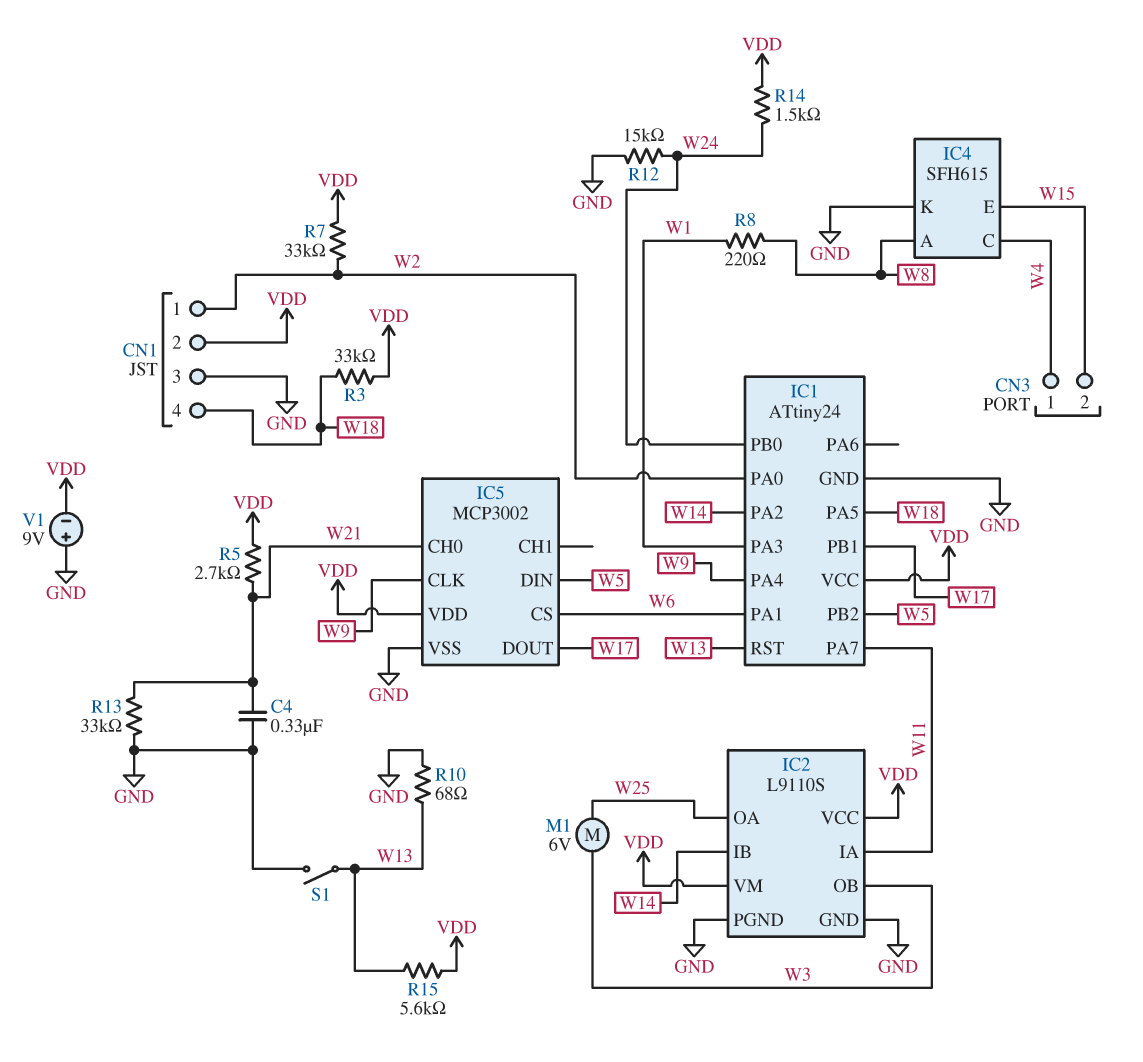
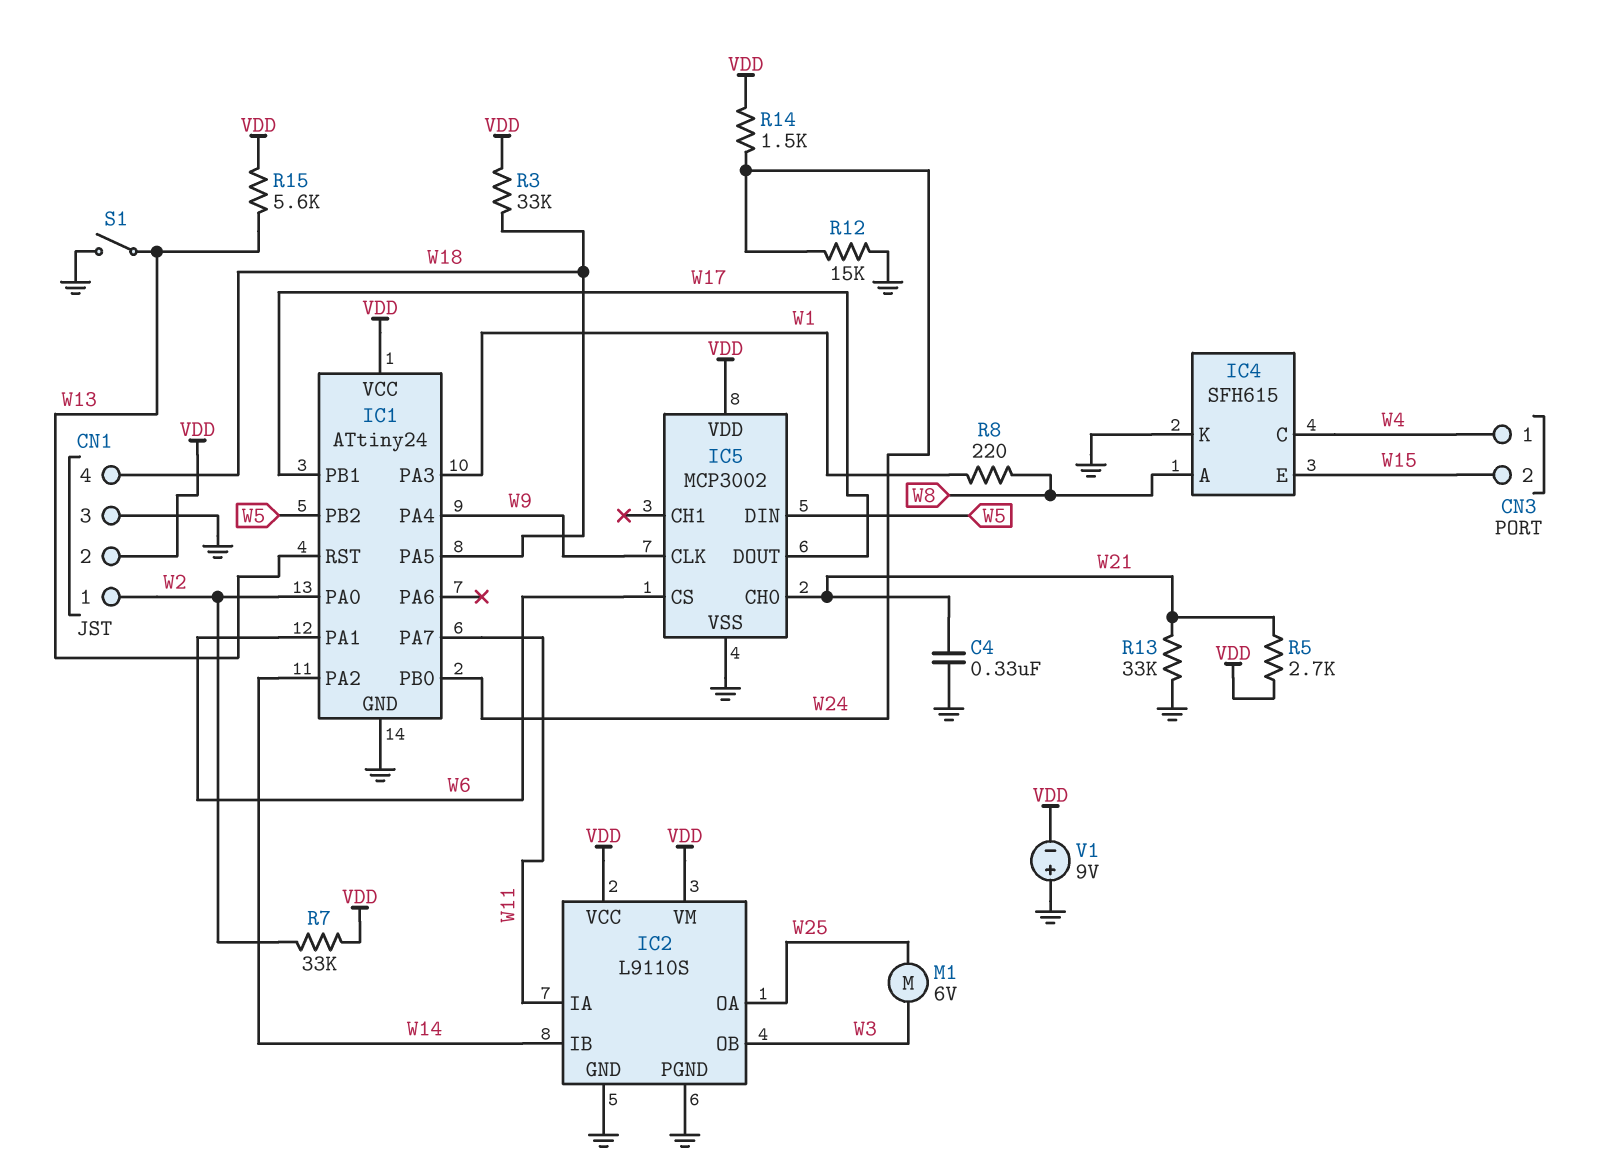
R10: 68 (GND, W13) -> none

